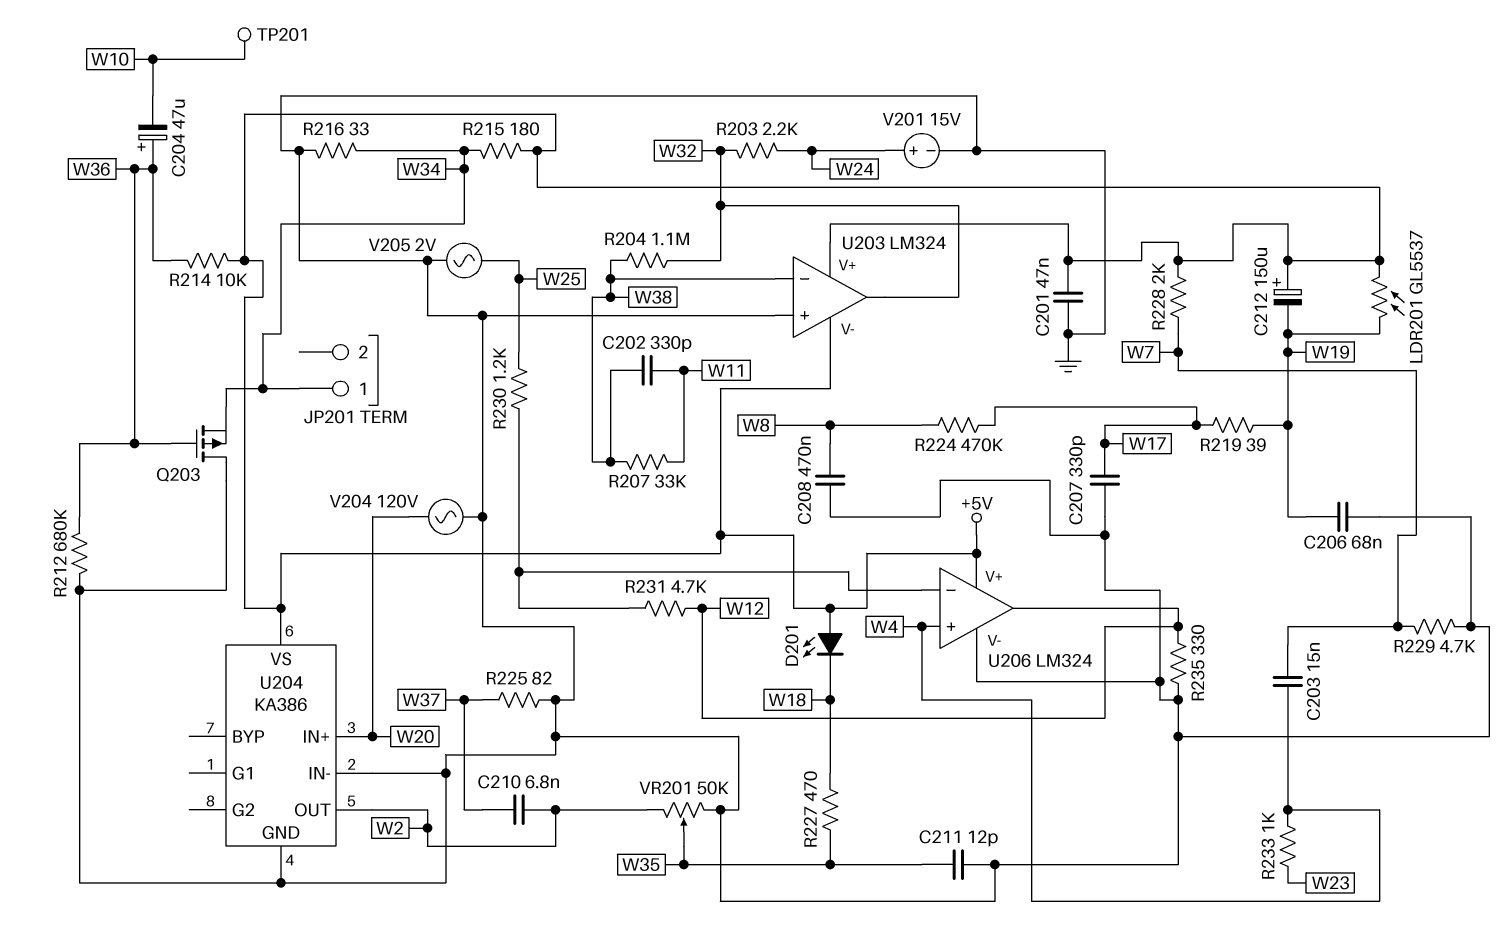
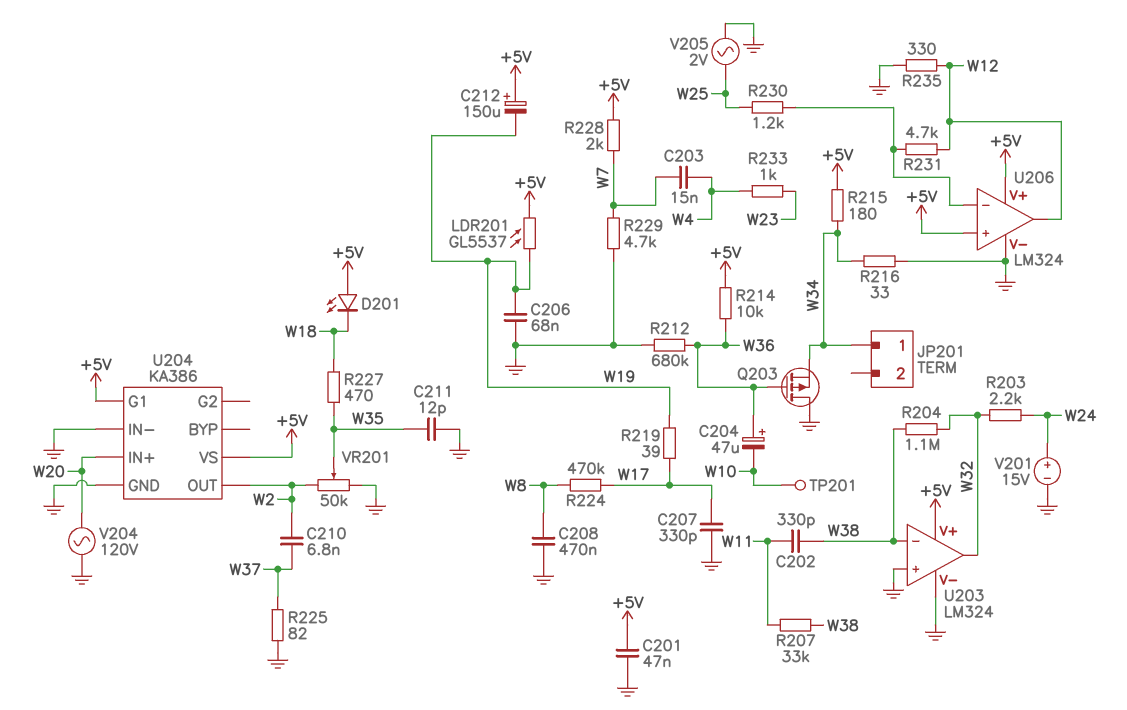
U203 pin V-: +5V -> GND
U204 pin G1: none -> +5V
U206 pin in+: W4 -> +5V

